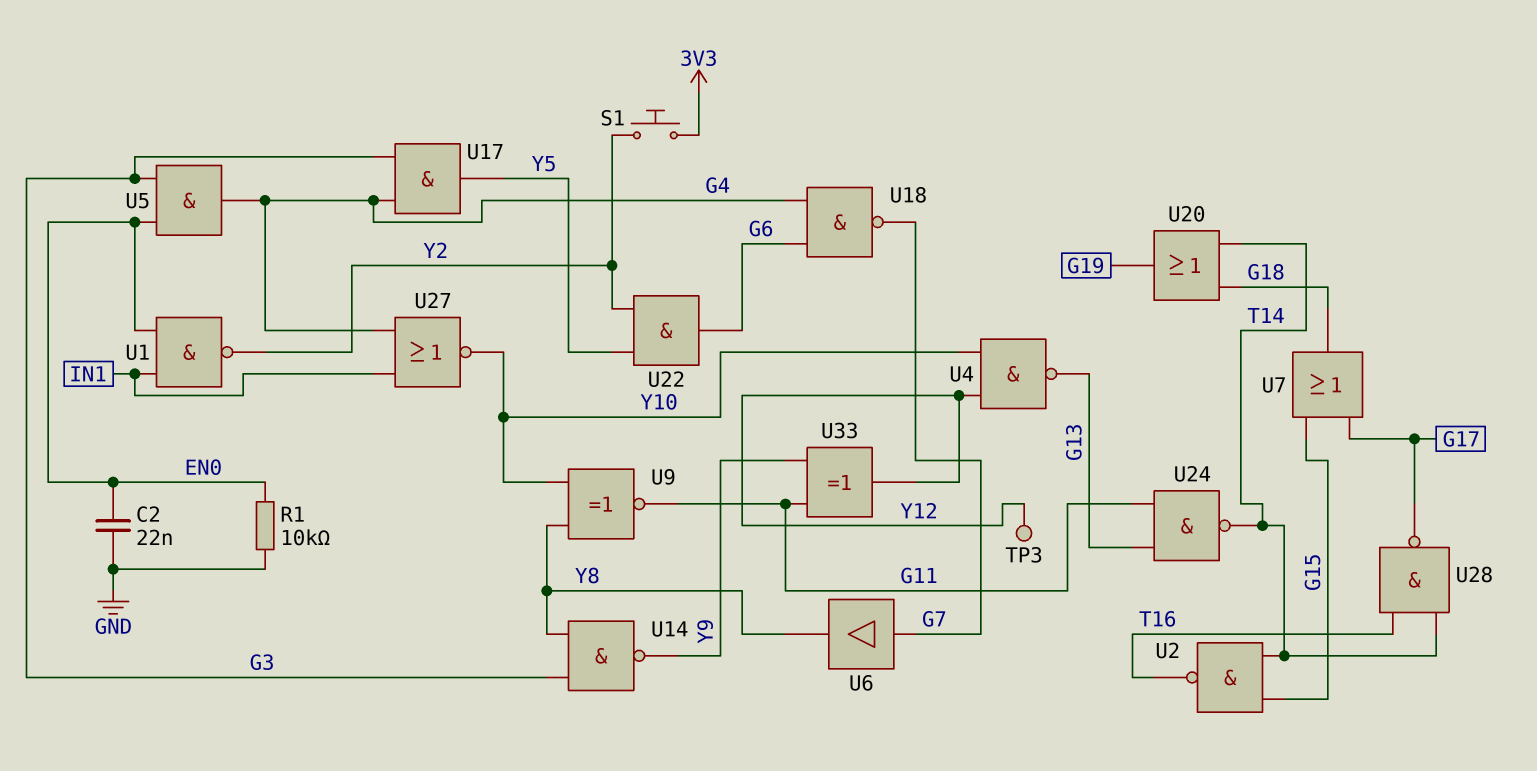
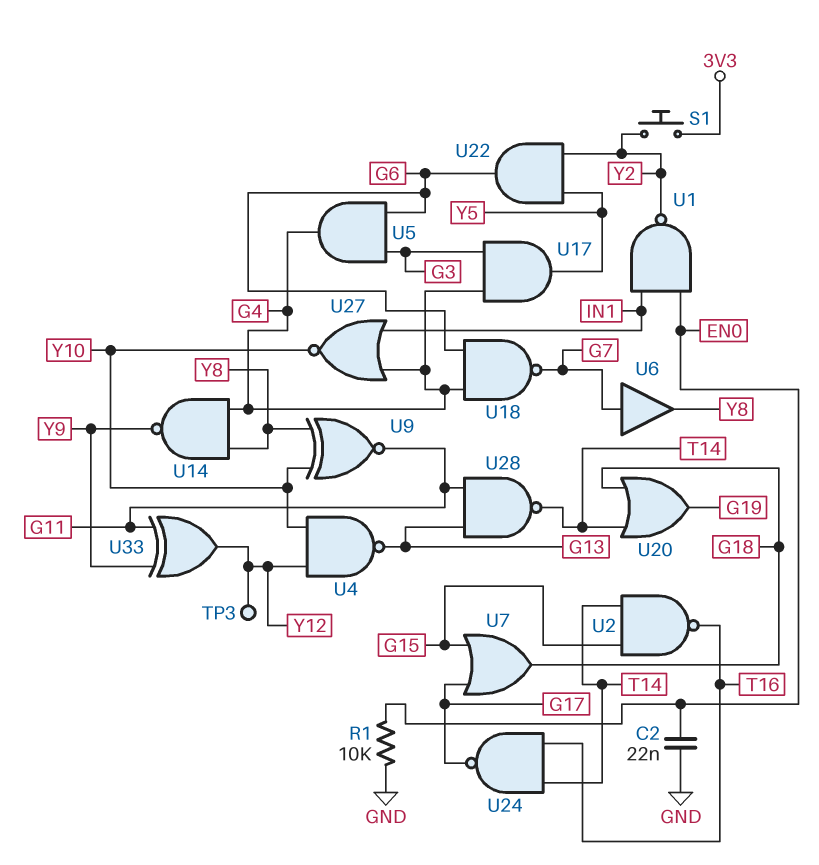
U5: AND (in EN0, in G3, out G4) -> AND (in G3, in G6, out G4)
U14: NAND (in G3, in Y8, out Y9) -> NAND (in G4, in Y8, out Y9)
U24: NAND (in G11, in G13, out T14) -> NAND (in T14, in T16, out G17)
U28: NAND (in T14, in T16, out G17) -> NAND (in G11, in G13, out T14)

